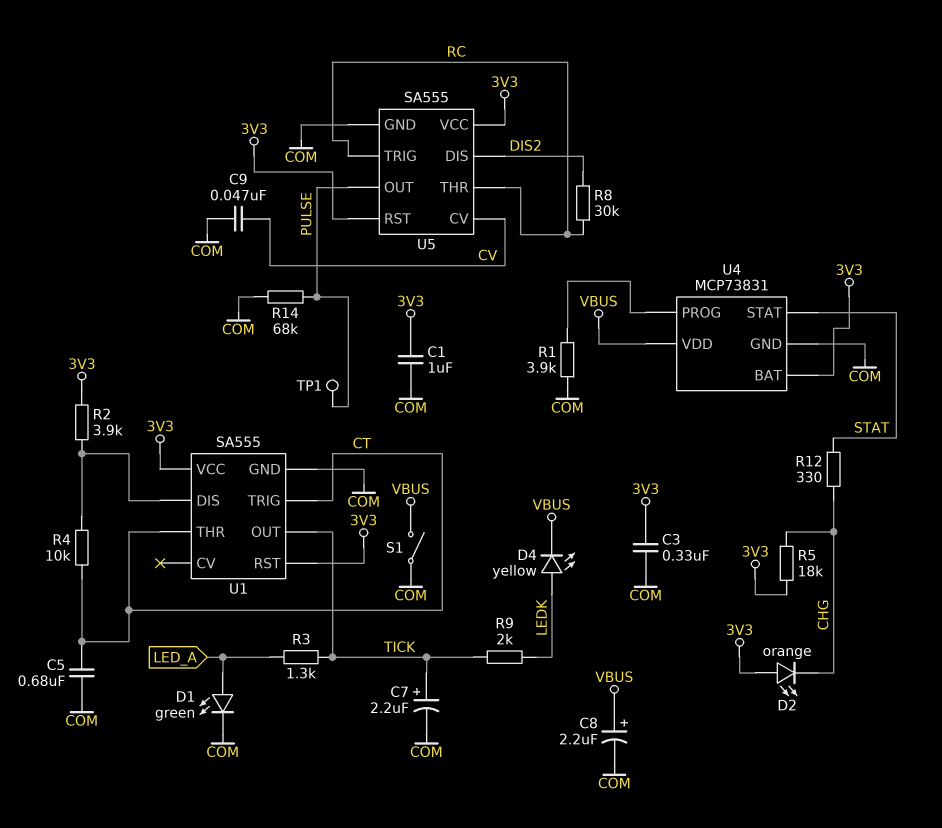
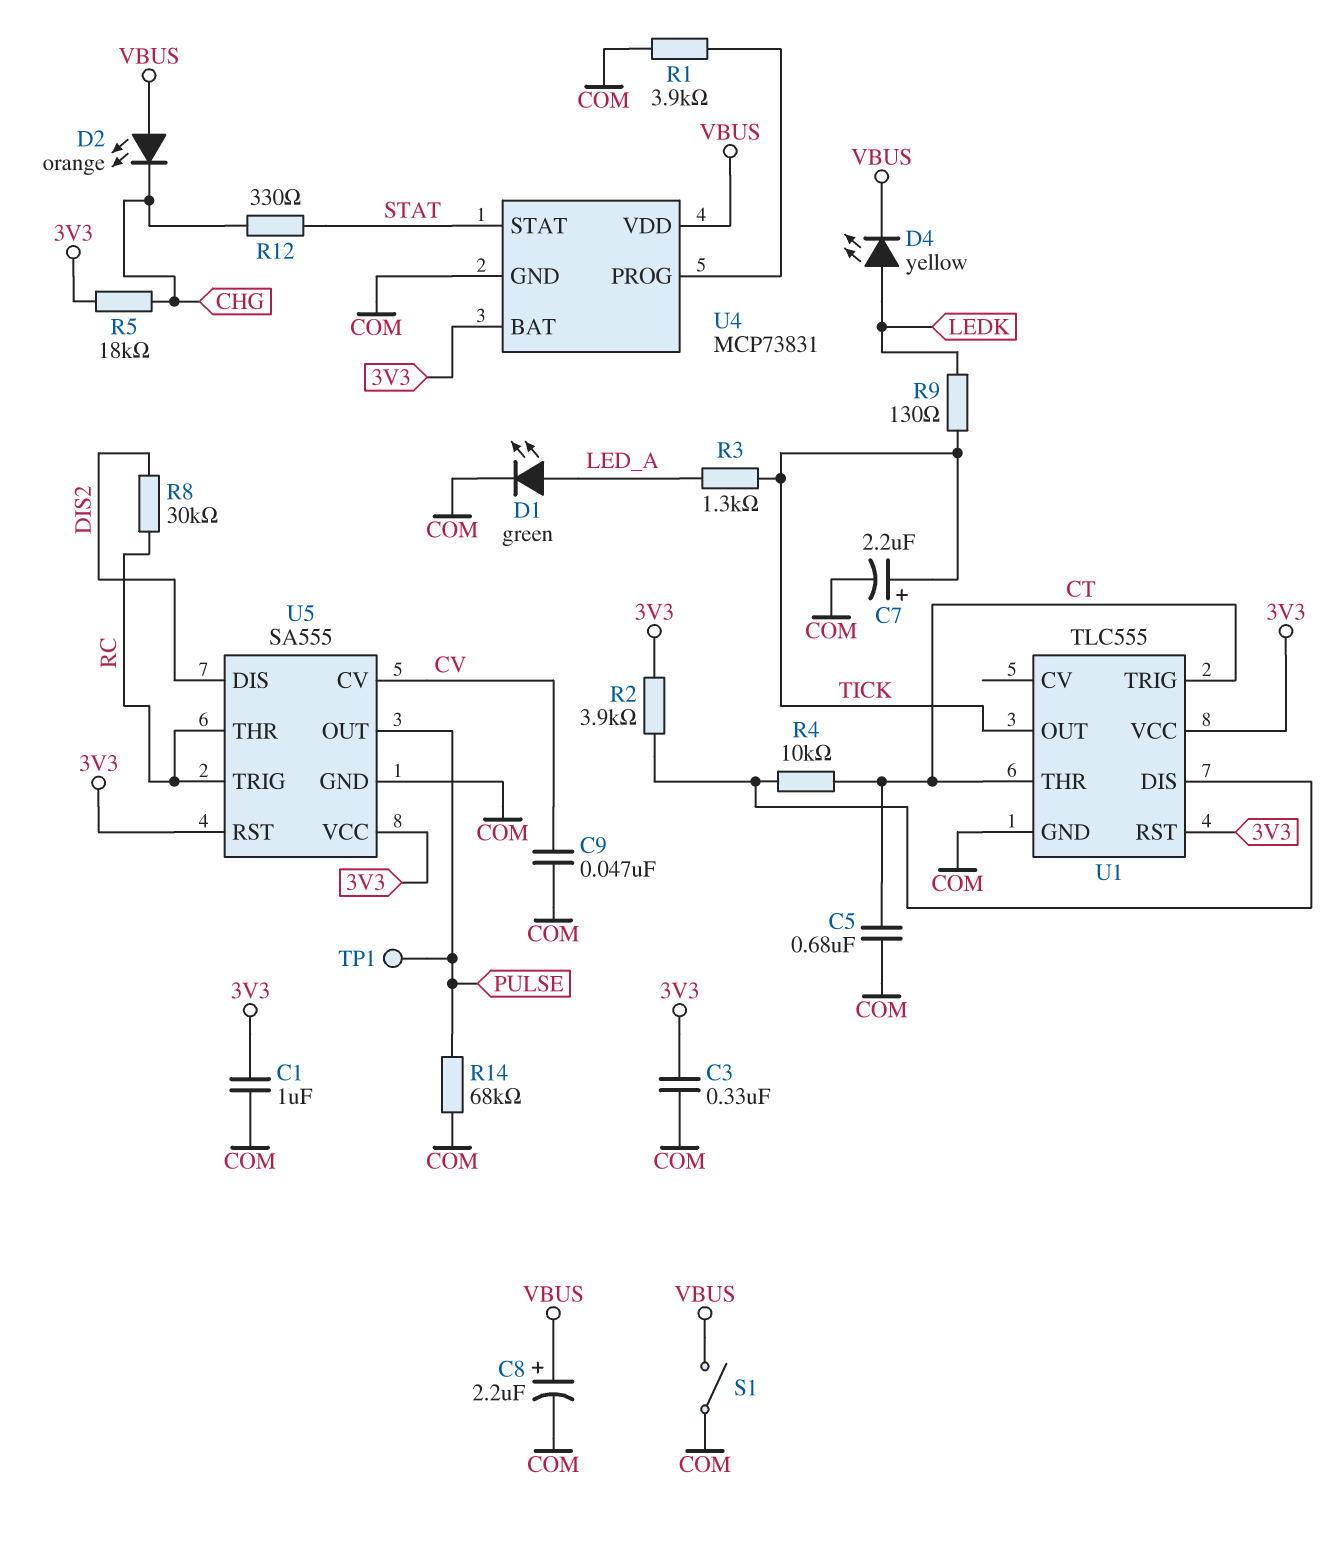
D2: LED orange (A 3V3, K CHG) -> LED orange (A VBUS, K CHG)
R9: 2k (LEDK, TICK) -> 130 (LEDK, TICK)
U1: SA555 -> TLC555

